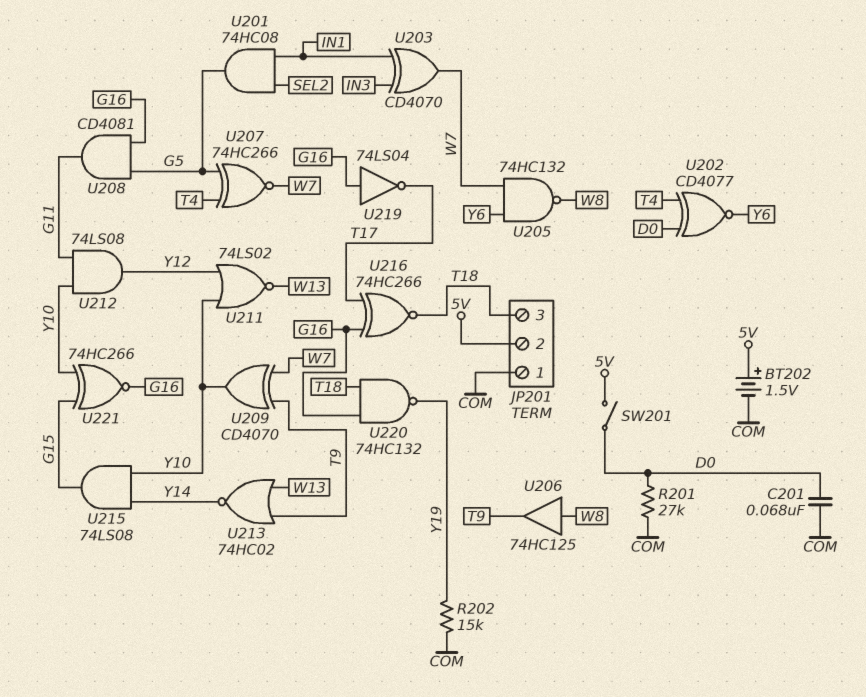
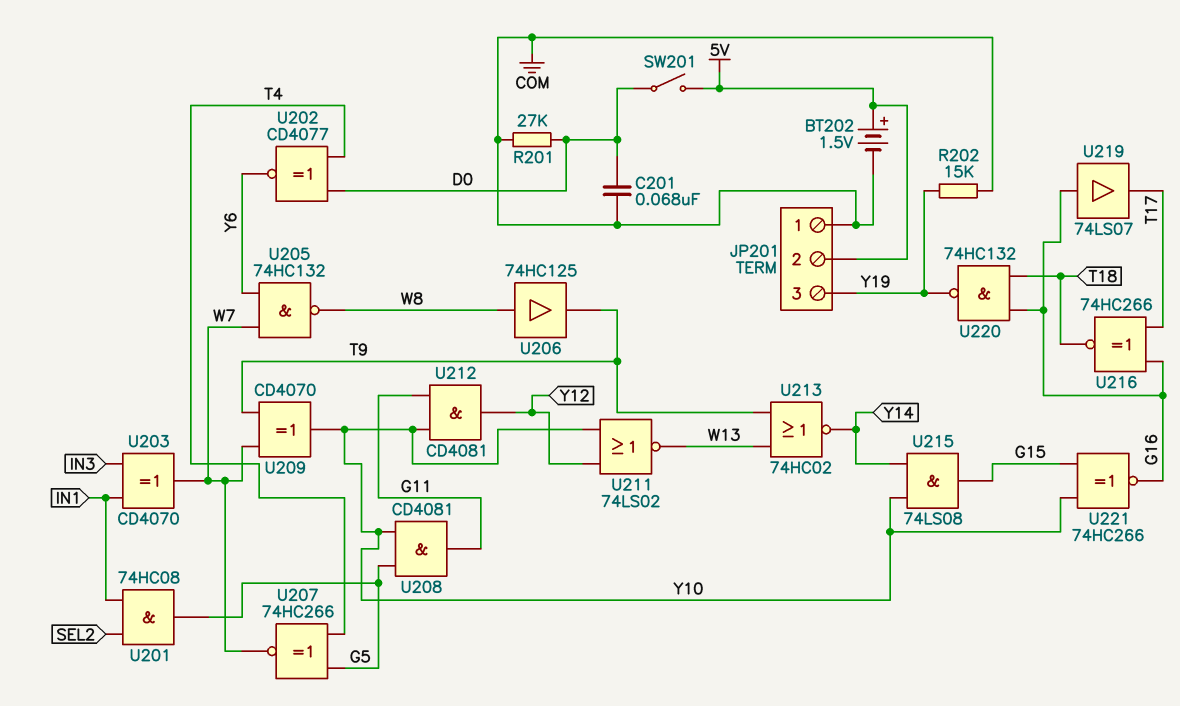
JP201 pin 3: T18 -> Y19
U208: AND CD4081 (in G5, in G16, out G11) -> AND CD4081 (in G5, in Y10, out G11)
U212: AND 74LS08 (in G11, in Y10, out Y12) -> AND CD4081 (in G11, in Y10, out Y12)
U219: NOT 74LS04 (in G16, out T17) -> buffer 74LS07 (in G16, out T17)

